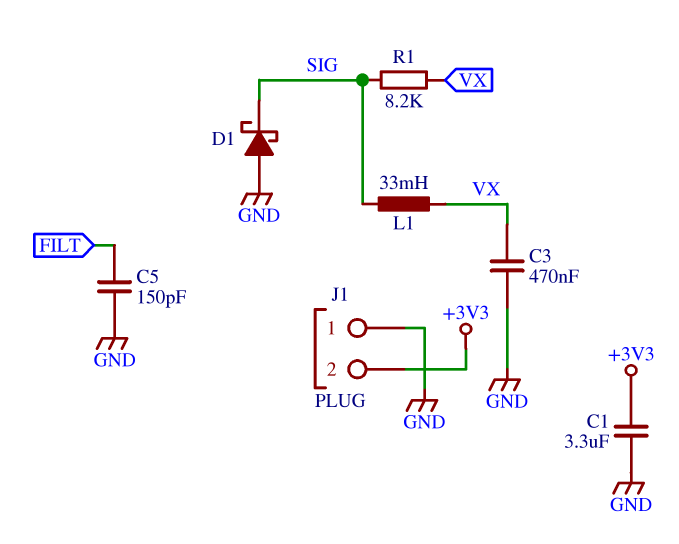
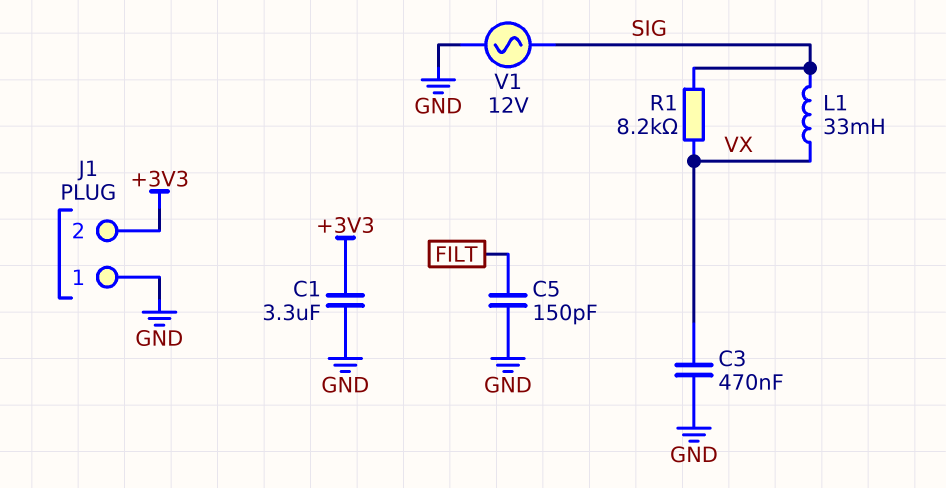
D1: schottky (A GND, K SIG) -> none
V1: none -> AC 12V (GND, SIG)

